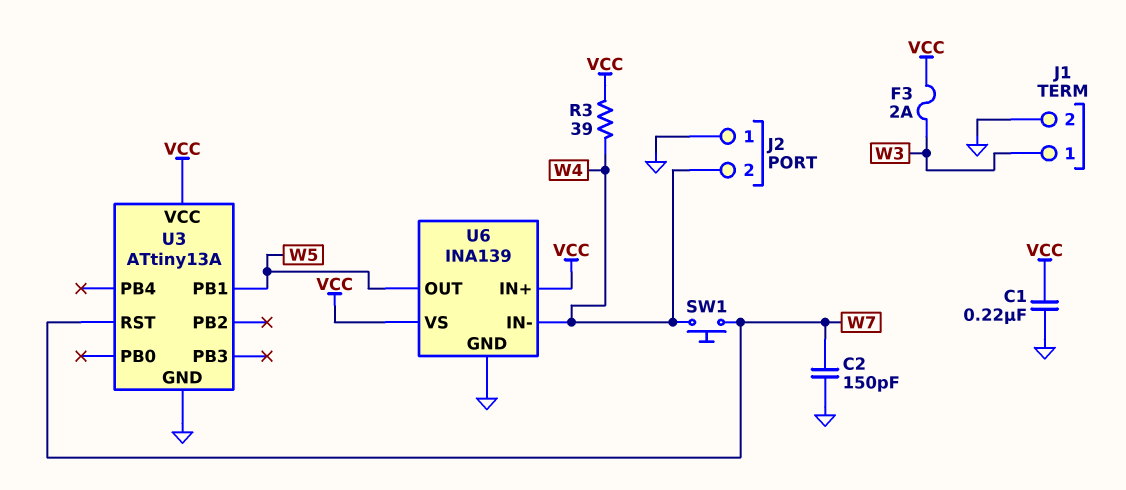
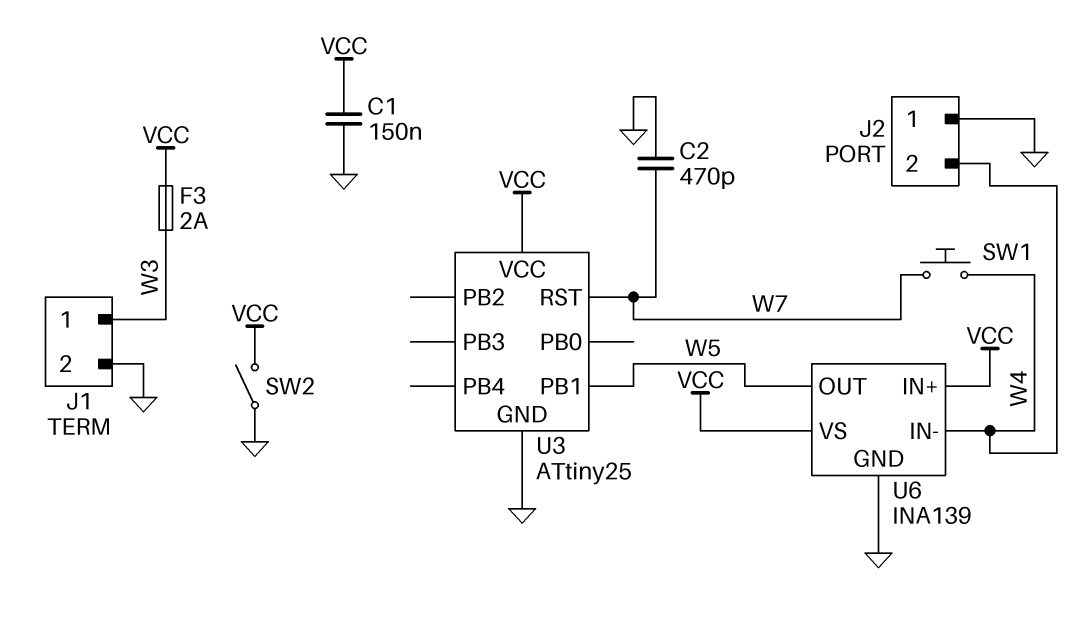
C1: 220nF (GND, VCC) -> 150nF (GND, VCC)
C2: 150pF (GND, W7) -> 470pF (GND, W7)
R3: 39 (VCC, W4) -> none
SW2: none -> switch (GND, VCC)
U3: ATtiny13A -> ATtiny25

